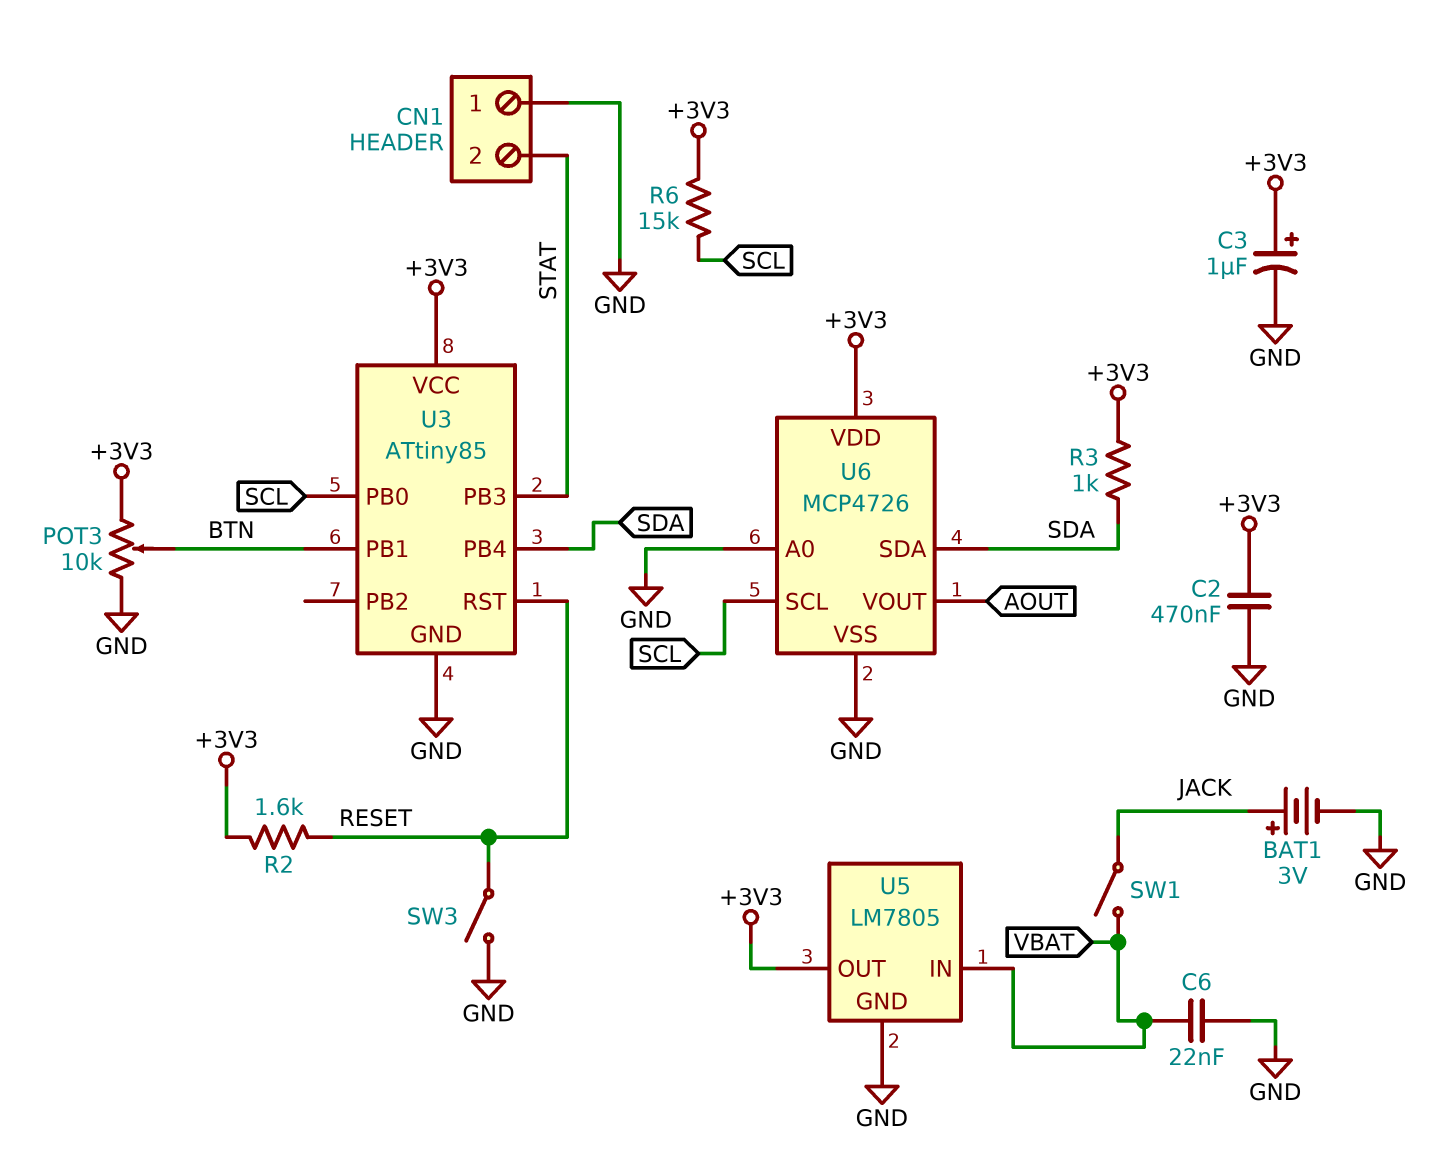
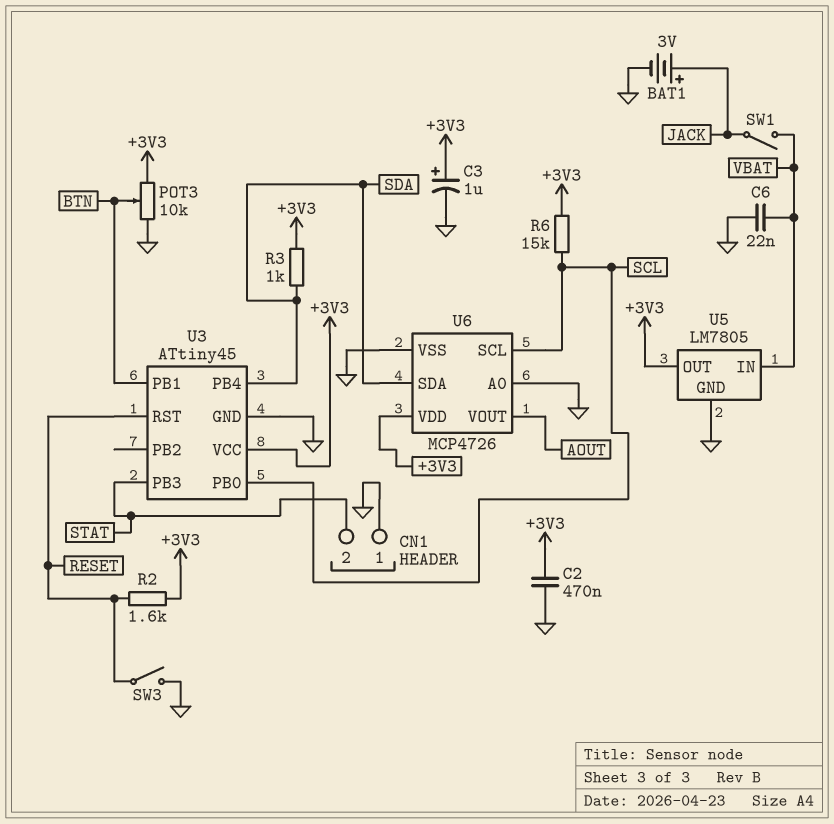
U3: ATtiny85 -> ATtiny45

